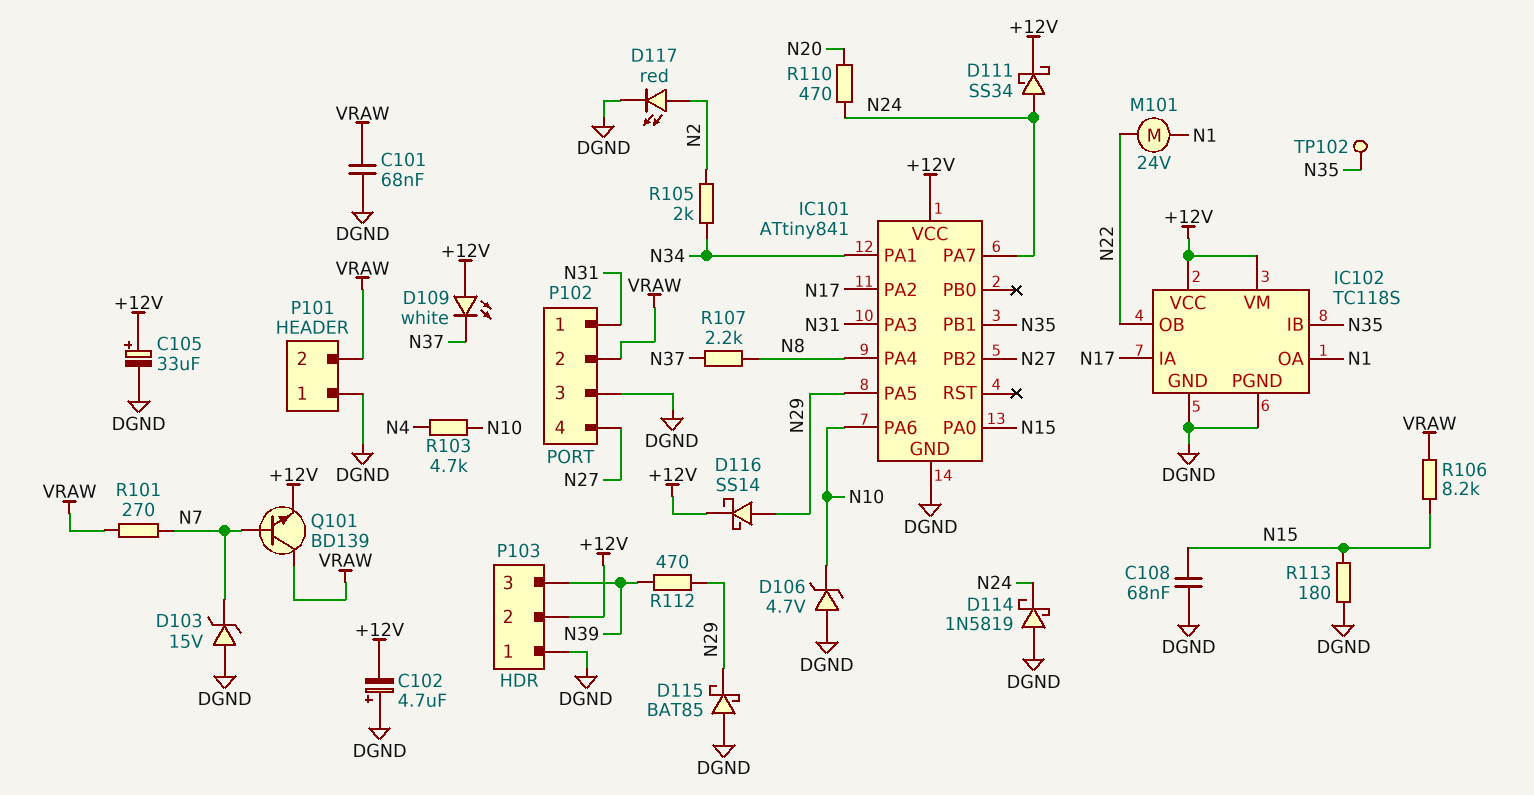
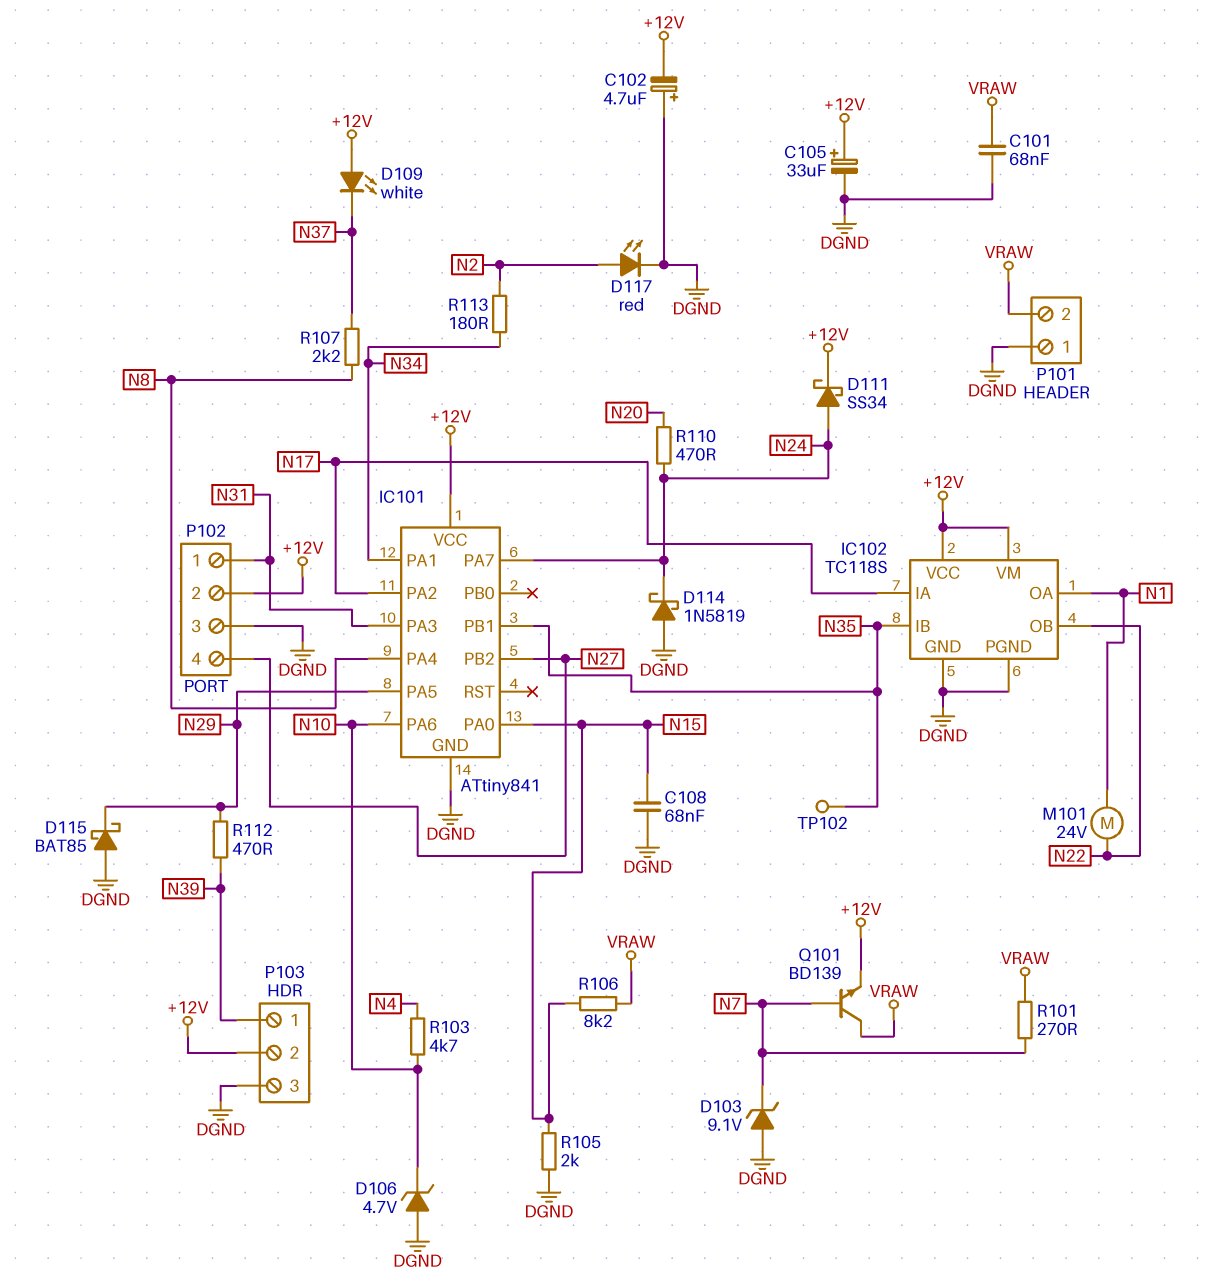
D103: zener 15V (A DGND, K N7) -> zener 9.1V (A DGND, K N7)
D116: schottky SS14 (A N29, K +12V) -> none
P102 pin 2: VRAW -> +12V
P103 pin 1: DGND -> N39
P103 pin 3: N39 -> DGND
R105: 2k (N2, N34) -> 2k (DGND, N15)
R113: 180 (DGND, N15) -> 180 (N2, N34)

